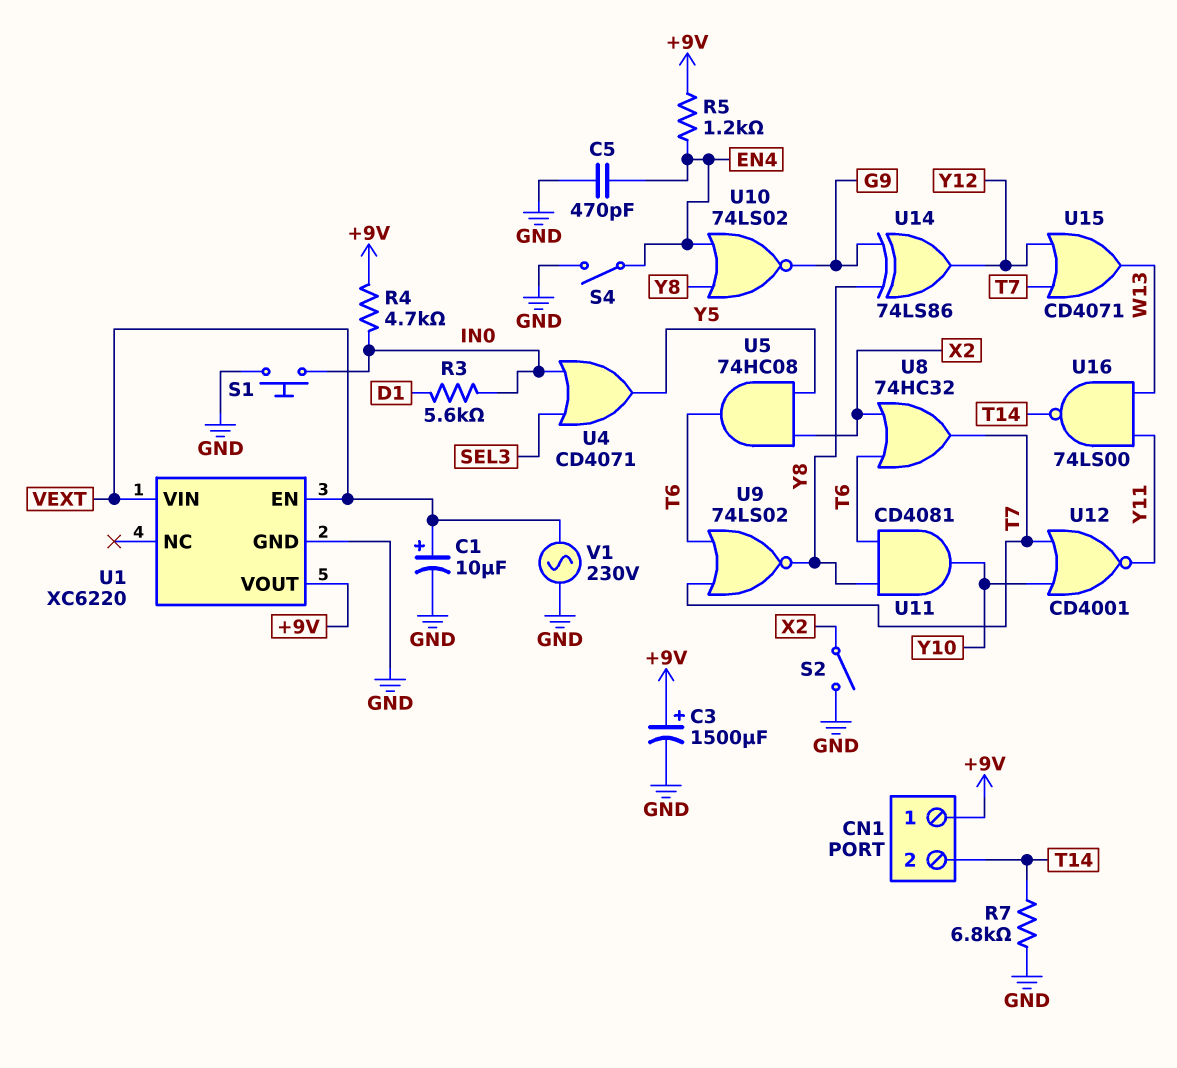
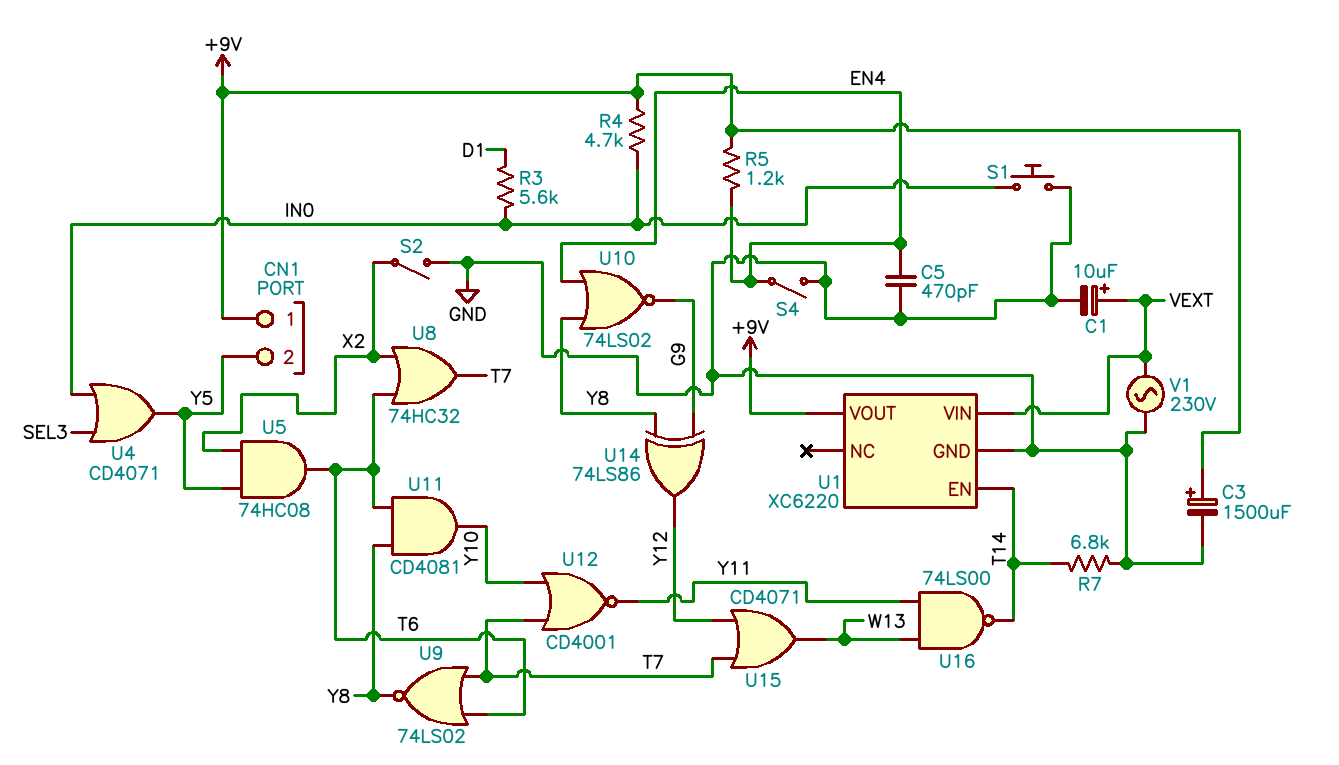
CN1 pin 2: T14 -> Y5
U1 pin EN: VEXT -> T14

